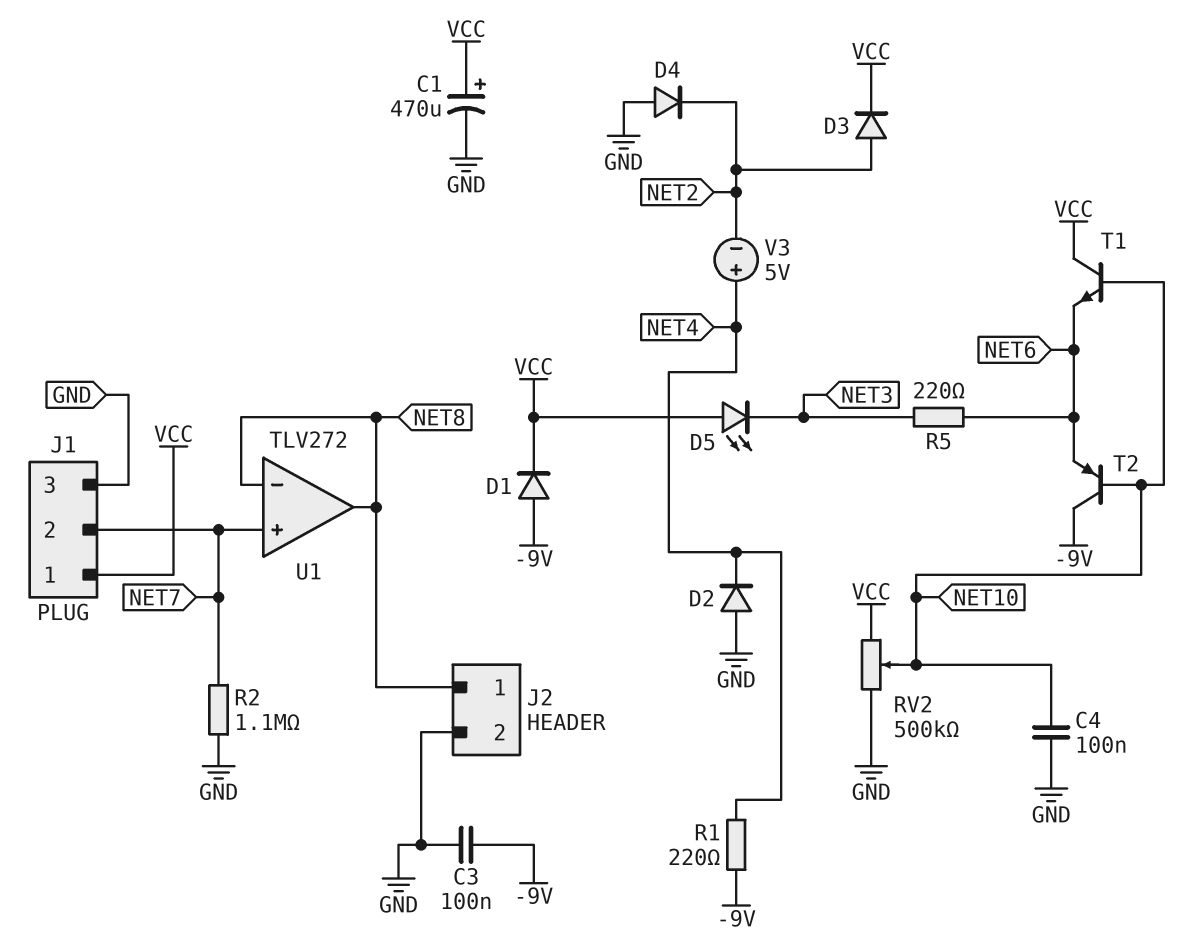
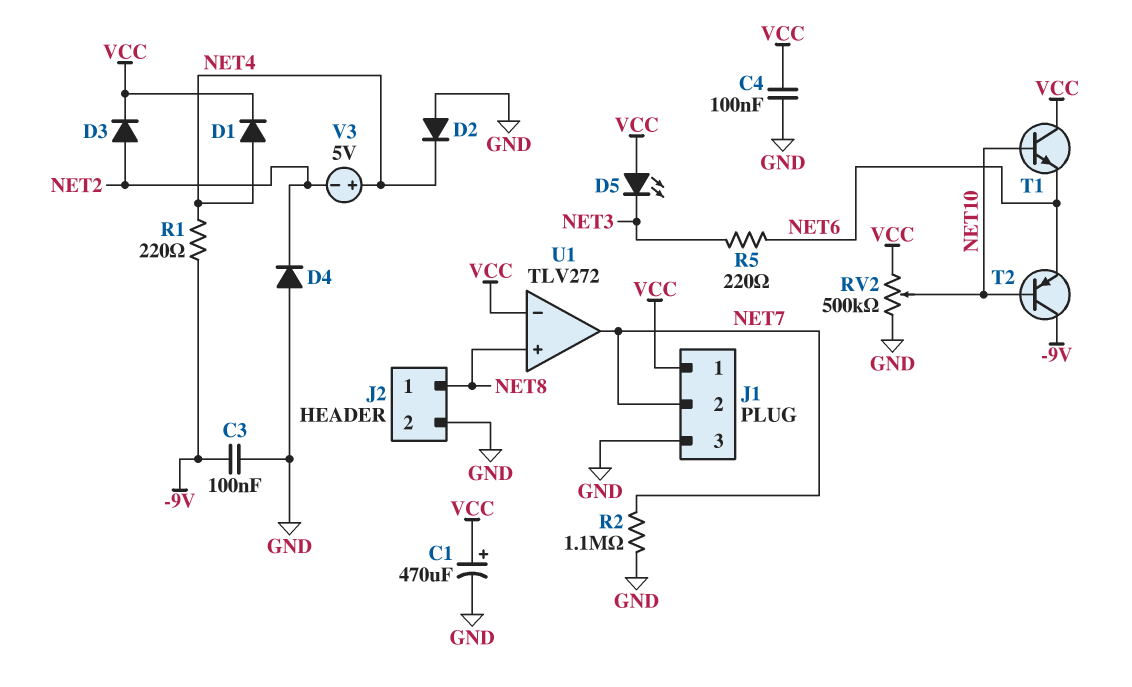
C4: 100nF (GND, NET10) -> 100nF (GND, VCC)
D1: diode (A -9V, K VCC) -> diode (A NET4, K VCC)
U1 pin in+: NET7 -> NET8
U1 pin in-: NET8 -> VCC
U1 pin out: NET8 -> NET7

